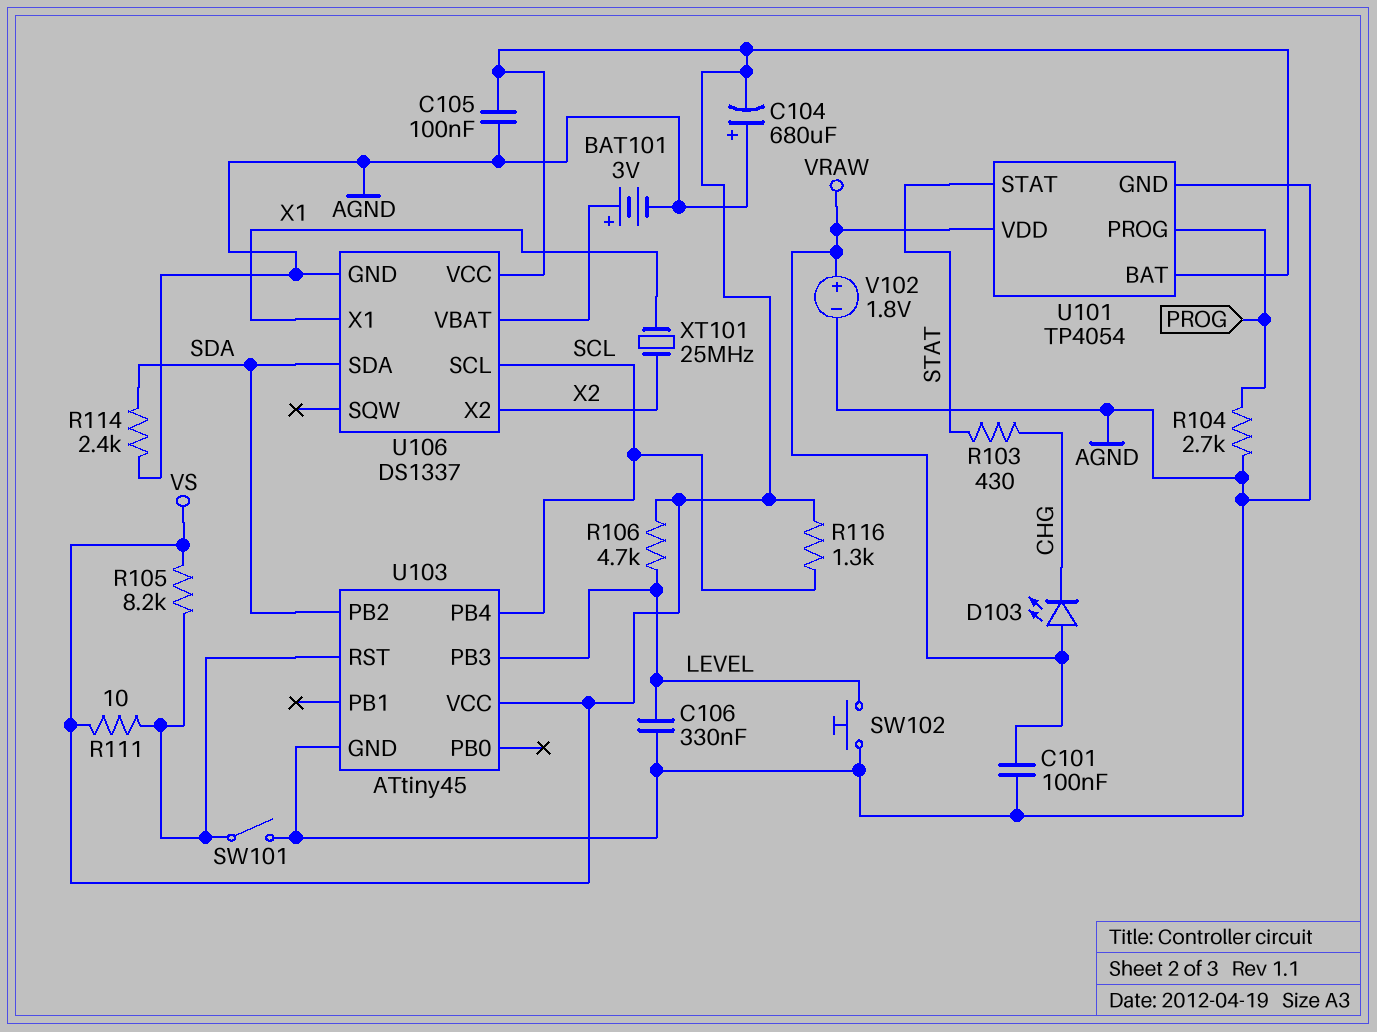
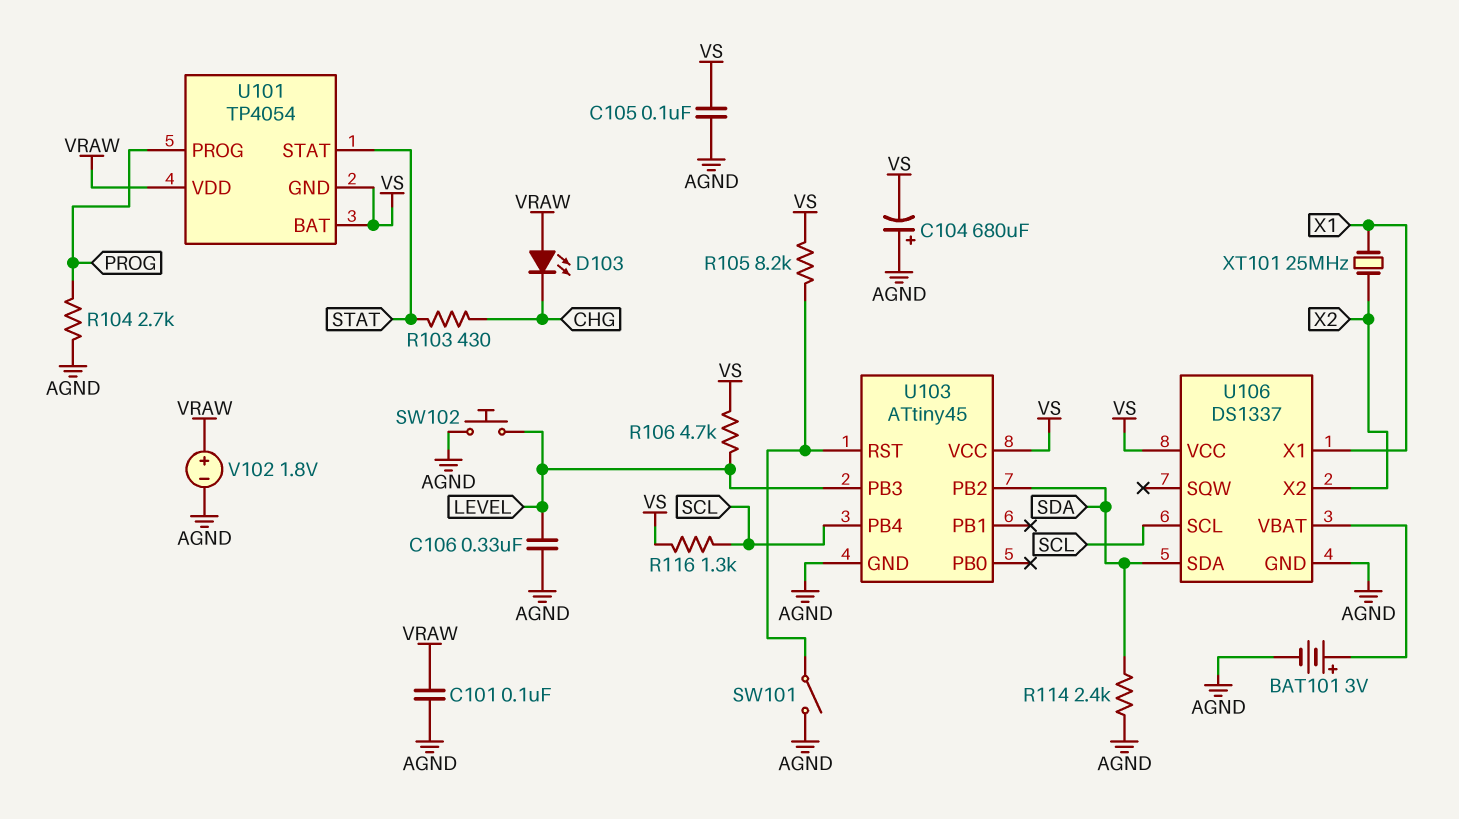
R111: 10 (U103/RST, VS) -> none
U101 pin GND: AGND -> VS

